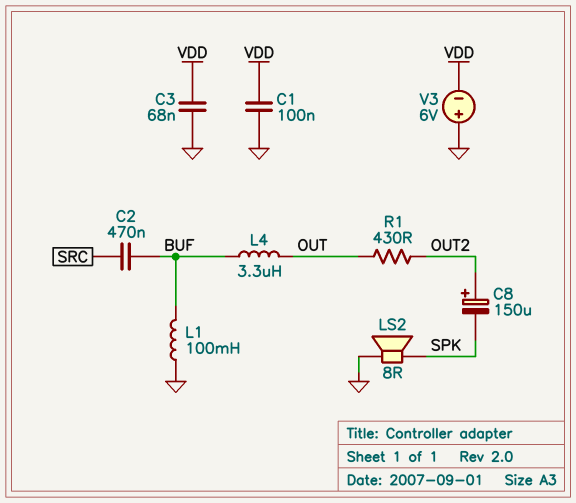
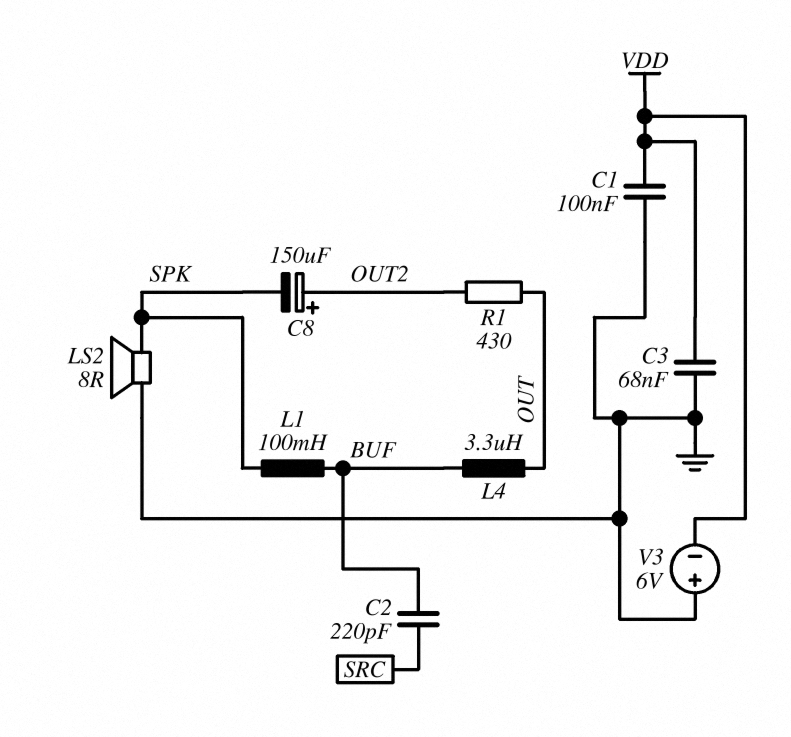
C2: 470nF (BUF, SRC) -> 220pF (BUF, SRC)
L1: 100mH (BUF, GND) -> 100mH (BUF, SPK)

